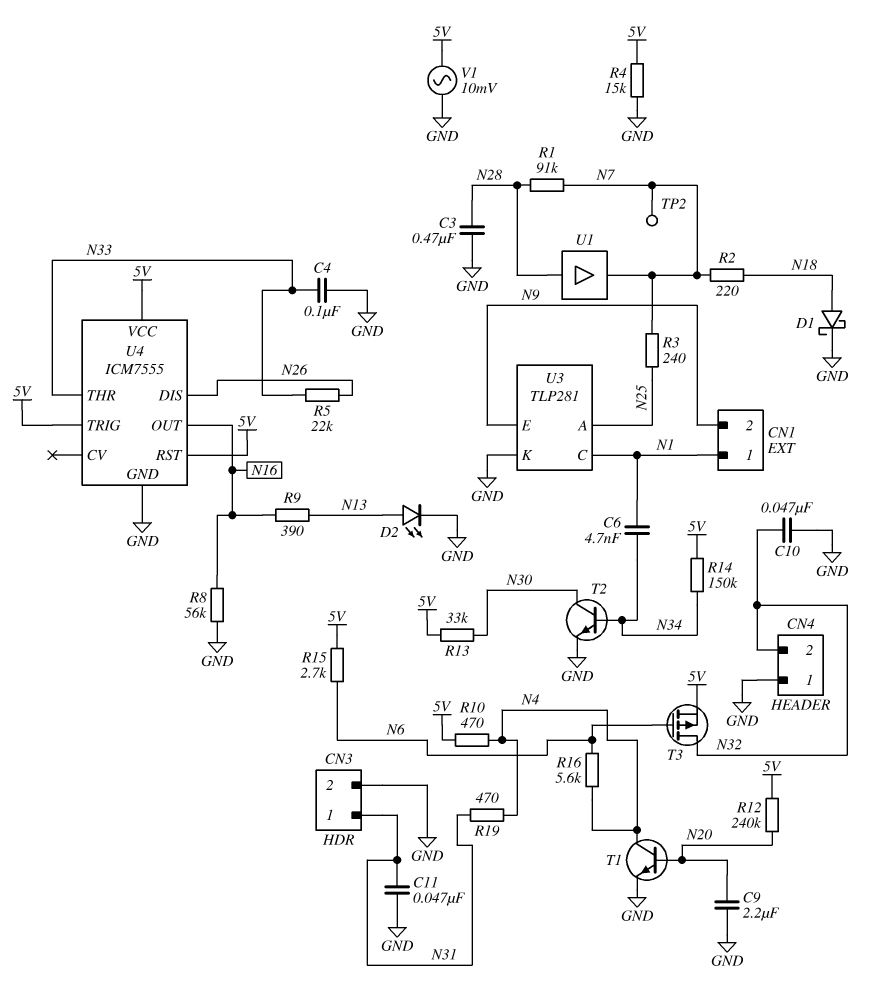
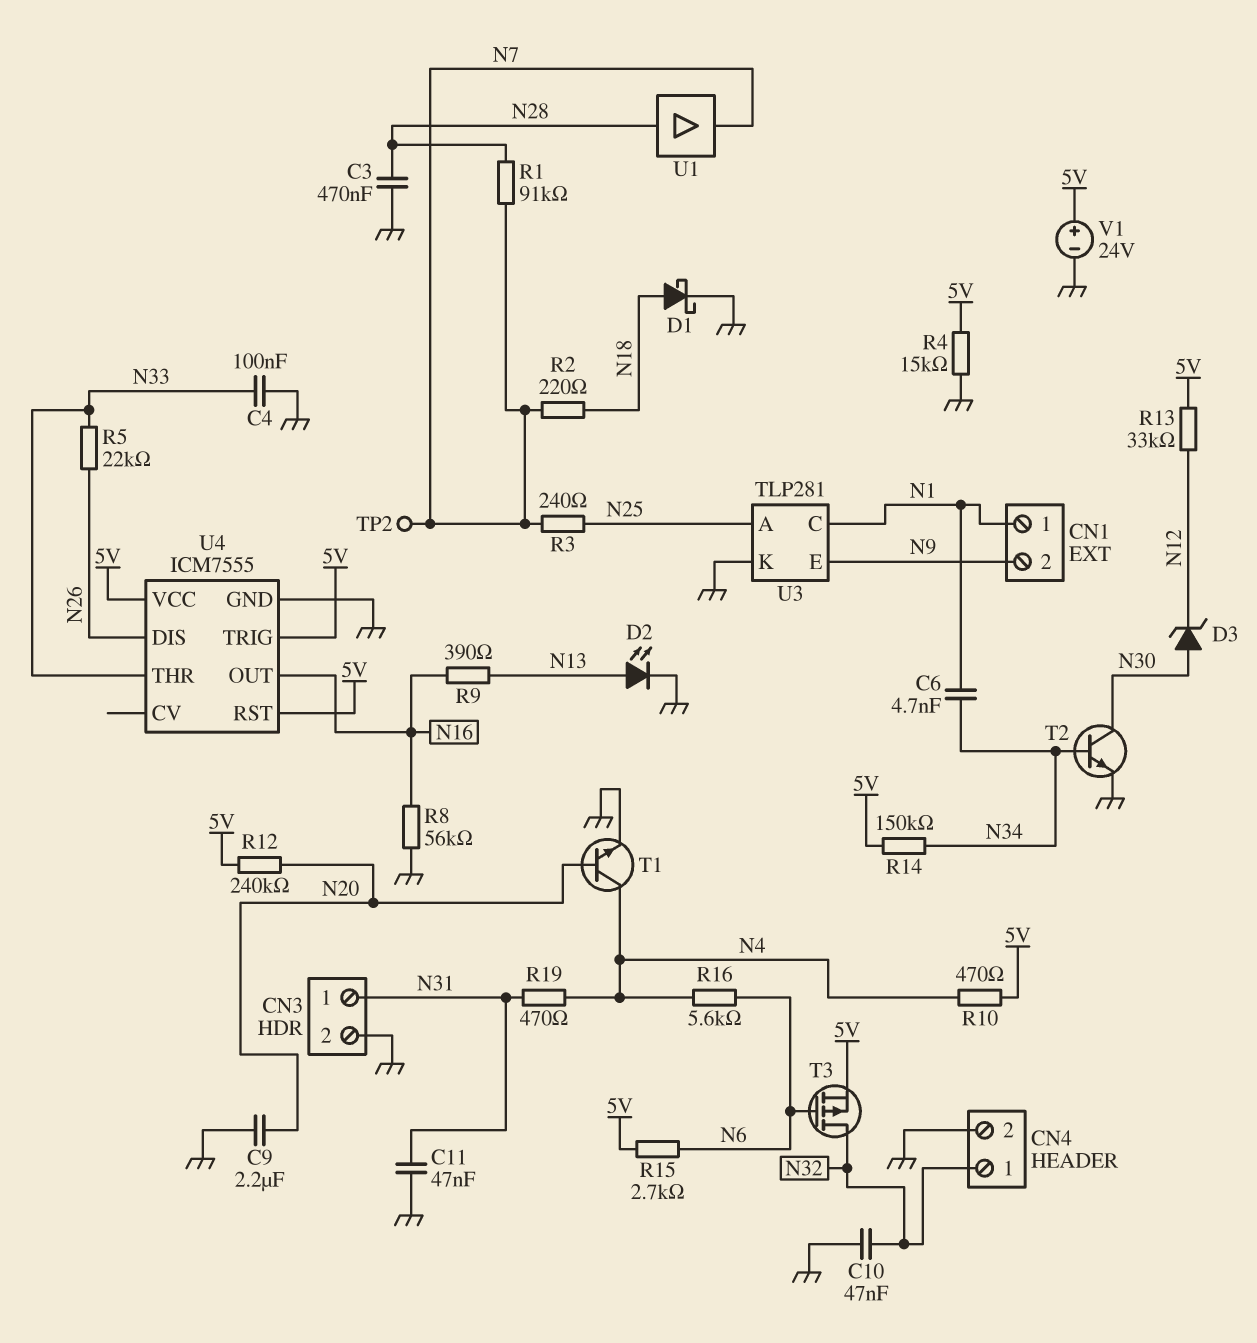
CN4 pin 1: GND -> N32
CN4 pin 2: N32 -> GND
D3: none -> zener (A N30, K N12)
R13: 33k (5V, N30) -> 33k (5V, N12)
V1: AC 10mV (5V, GND) -> 24V (plus 5V, minus GND)

